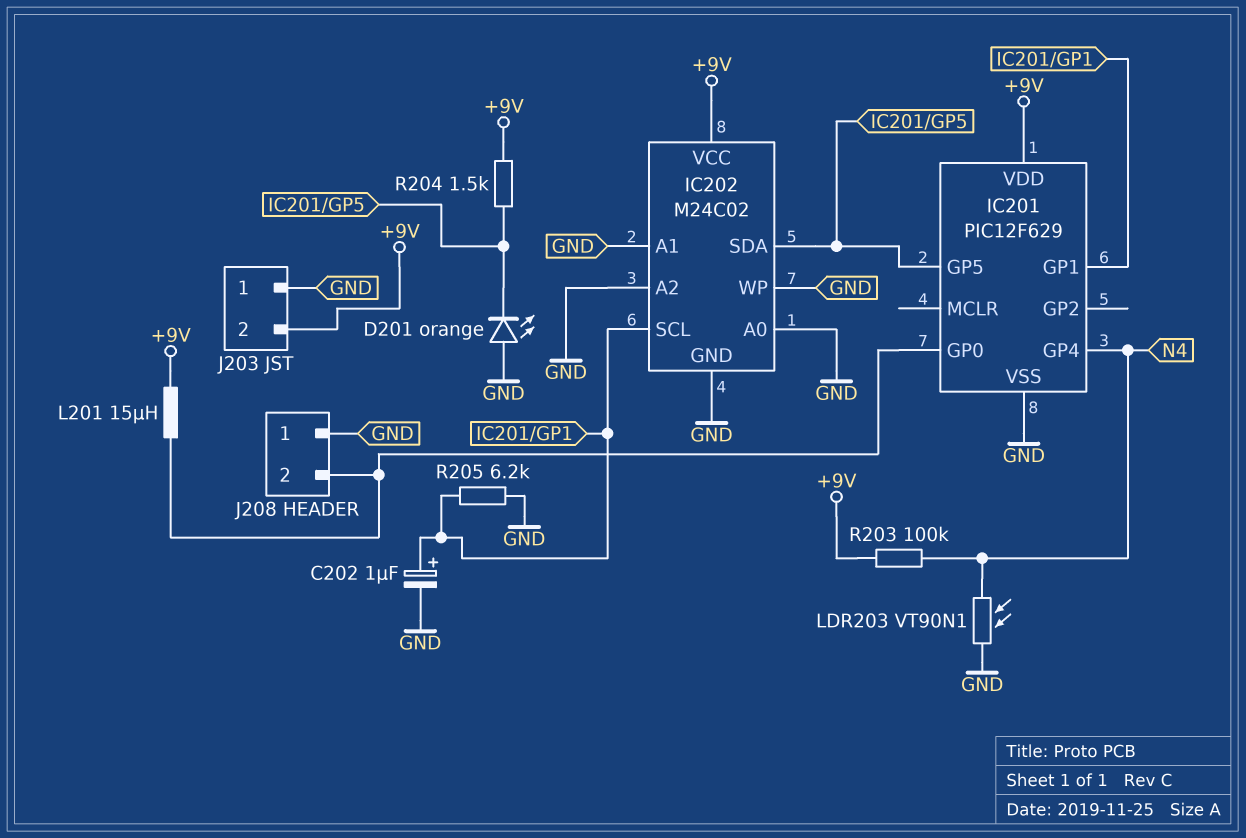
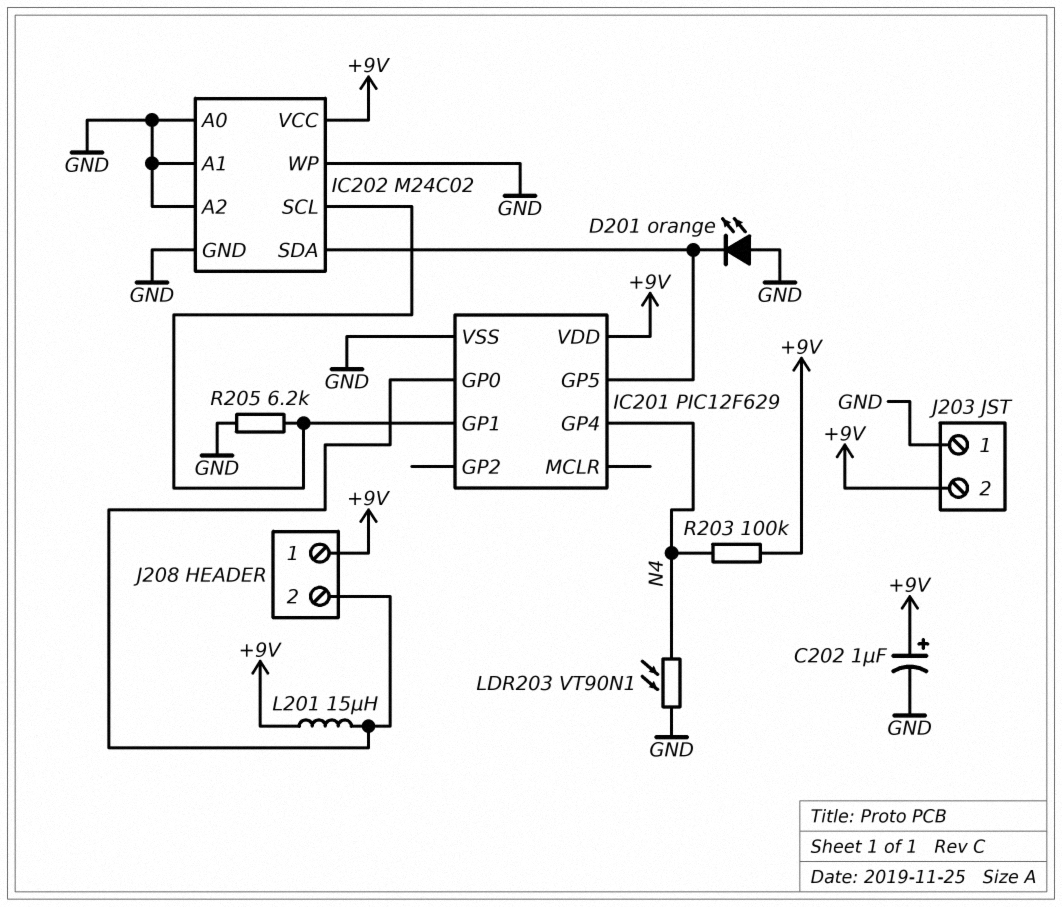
C202: 1uF (plus IC201/GP1, minus GND) -> 1uF (plus +9V, minus GND)
J208 pin 1: GND -> +9V
R204: 1.5k (+9V, IC201/GP5) -> none

